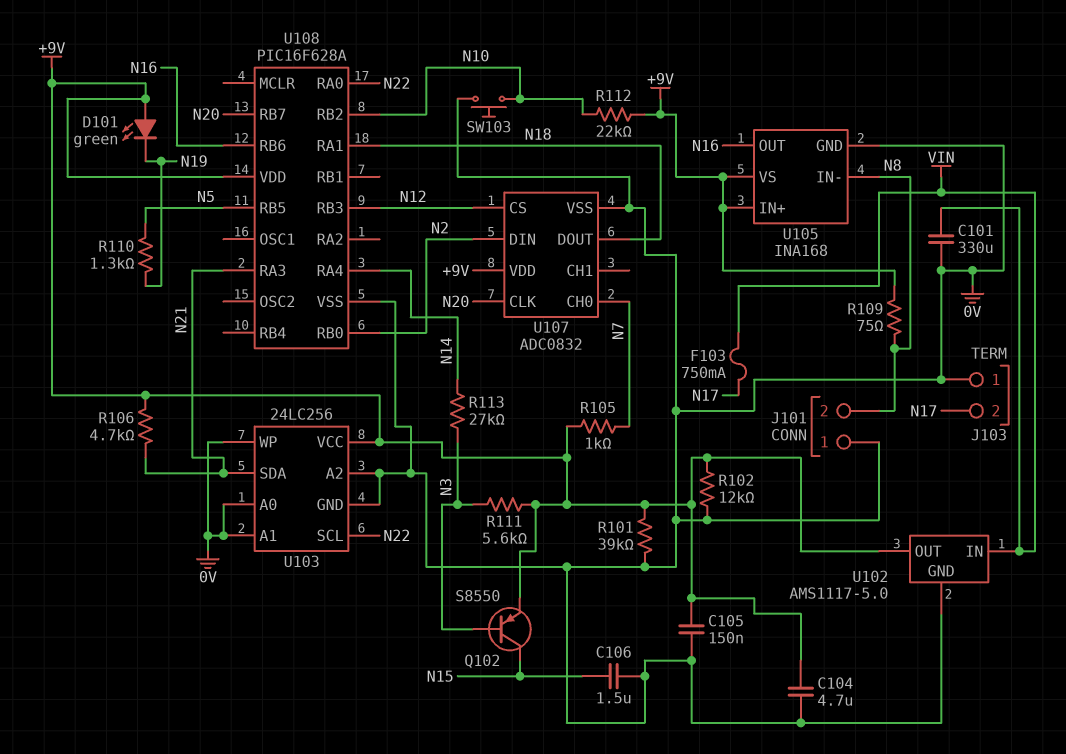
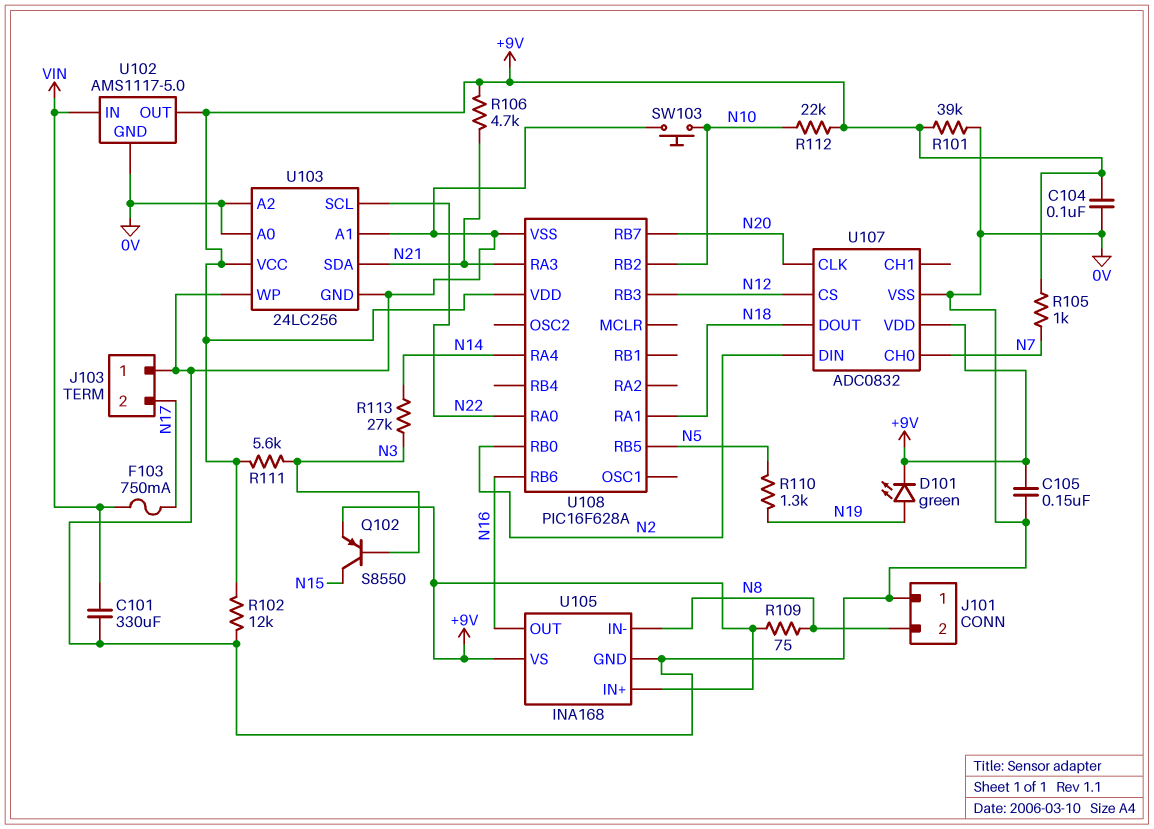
C104: 4.7uF (+9V, 0V) -> 100nF (+9V, 0V)
C106: 1.5uF (0V, N15) -> none
D101: LED green (A +9V, K N19) -> LED green (A N19, K +9V)

